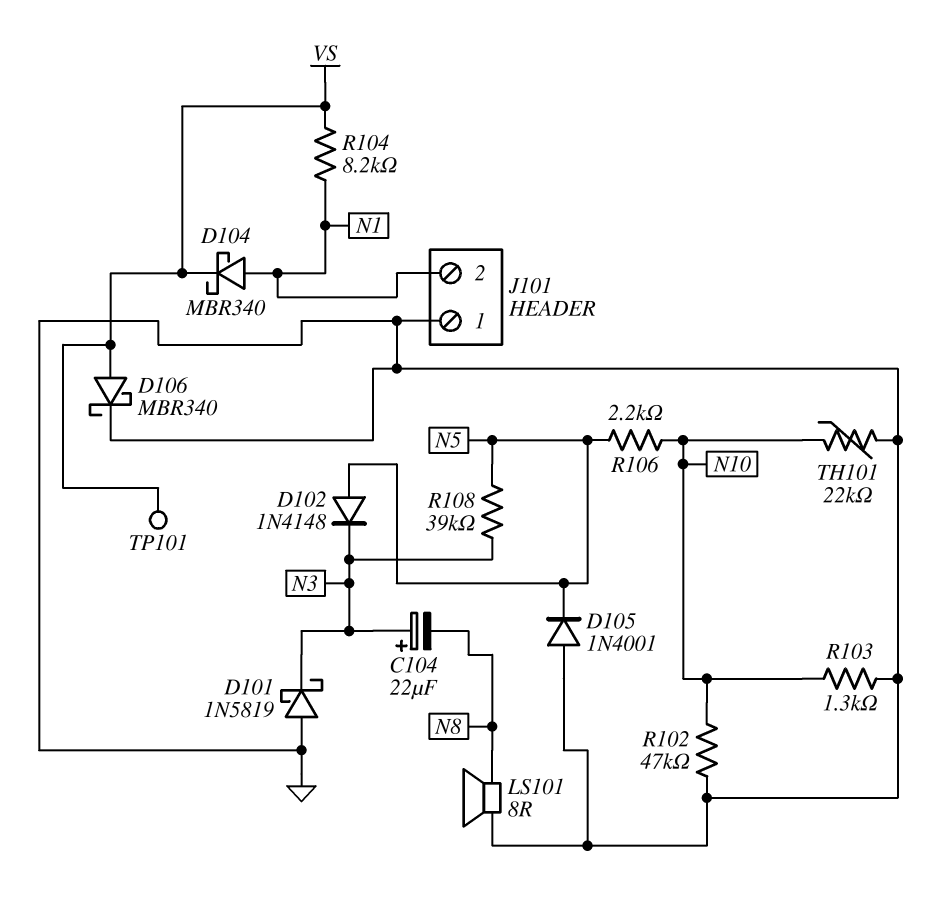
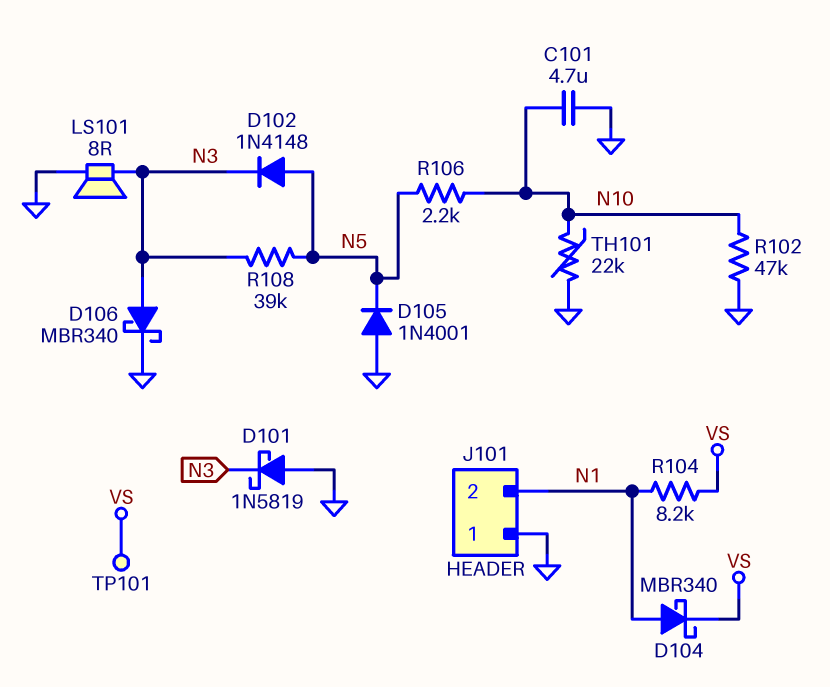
C101: none -> 4.7uF (GND, N10)
C104: 22uF (plus N3, minus N8) -> none
D106: schottky MBR340 (A VS, K GND) -> schottky MBR340 (A N3, K GND)
LS101: speaker 8R (GND, N8) -> speaker 8R (GND, N3)
R103: 1.3k (GND, N10) -> none

